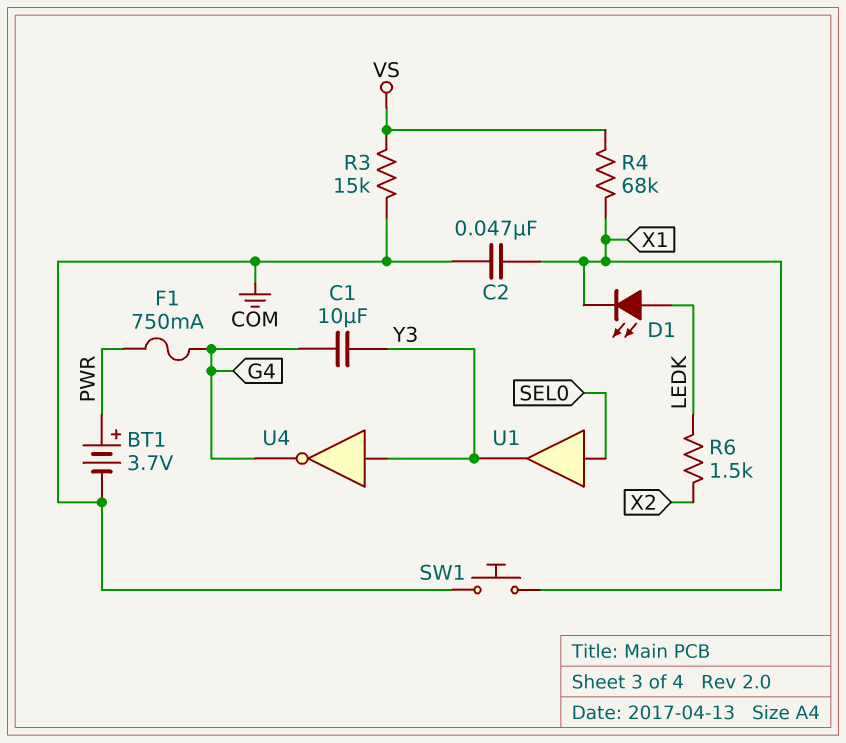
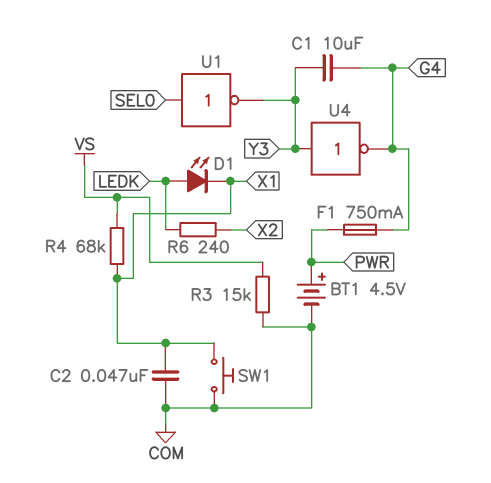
BT1: 3.7V (plus PWR, minus COM) -> 4.5V (plus PWR, minus COM)
R6: 1.5k (LEDK, X2) -> 240 (LEDK, X2)
U1: buffer (in SEL0, out Y3) -> NOT (in SEL0, out Y3)

